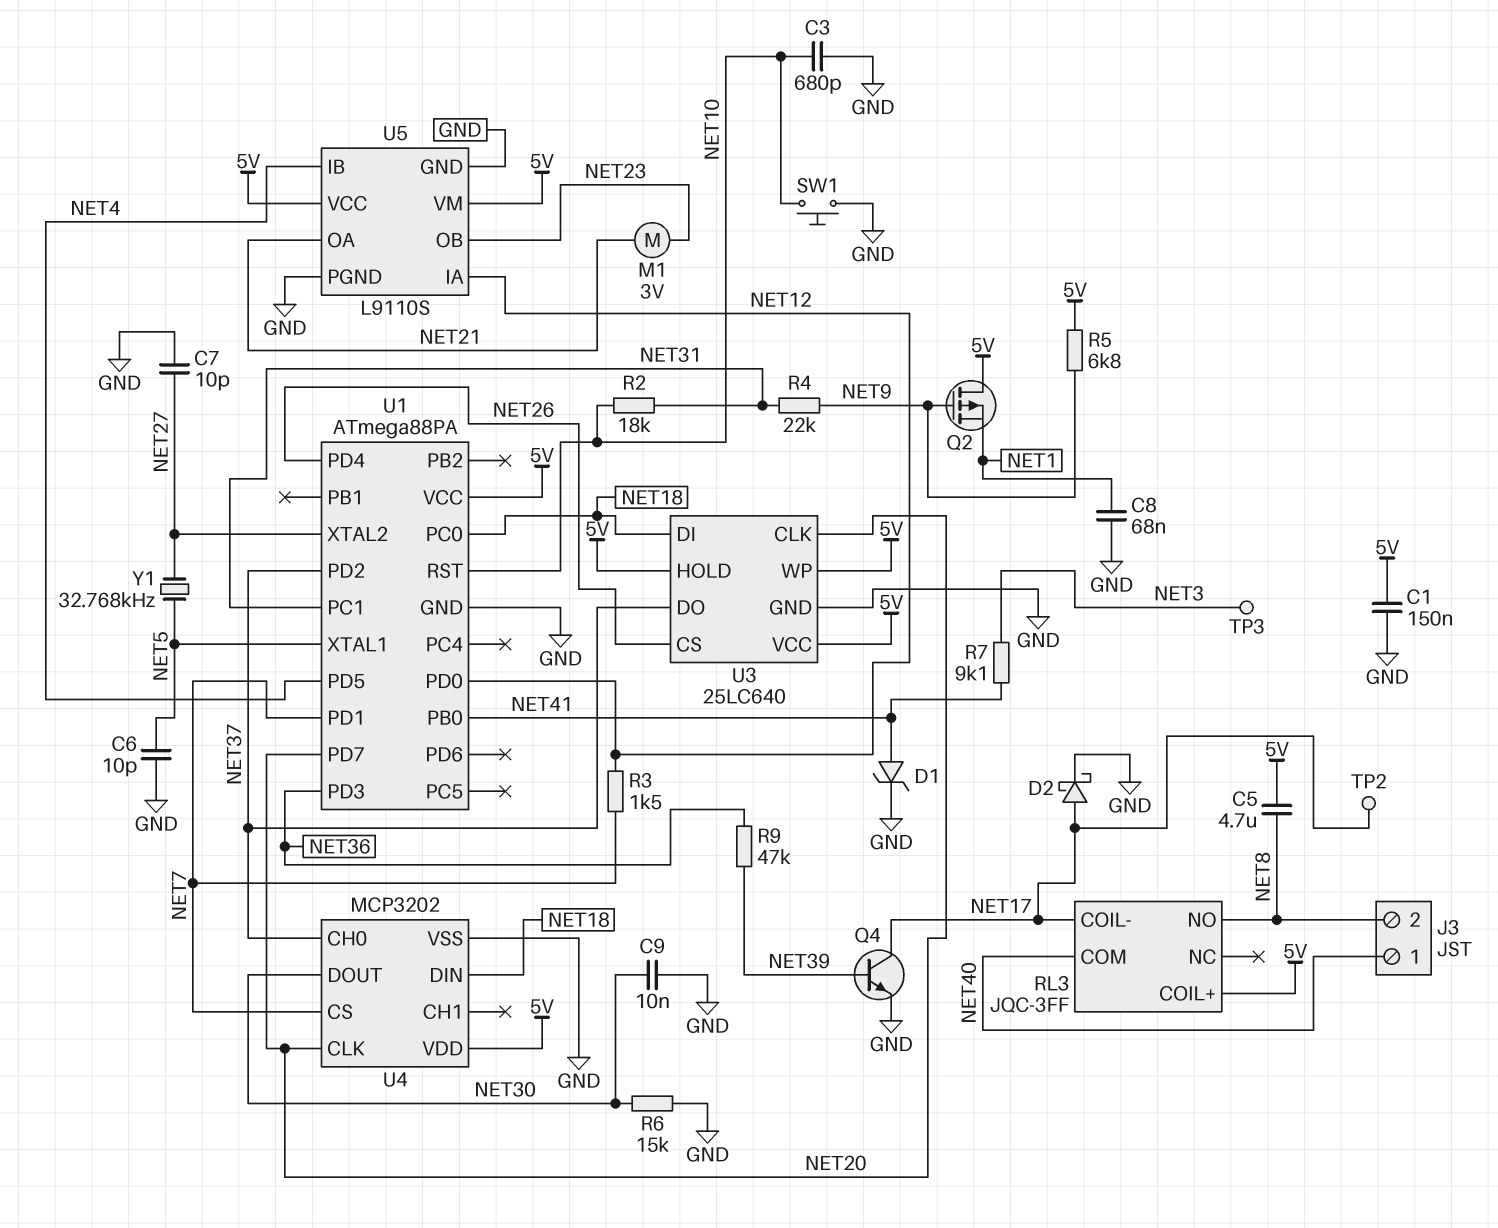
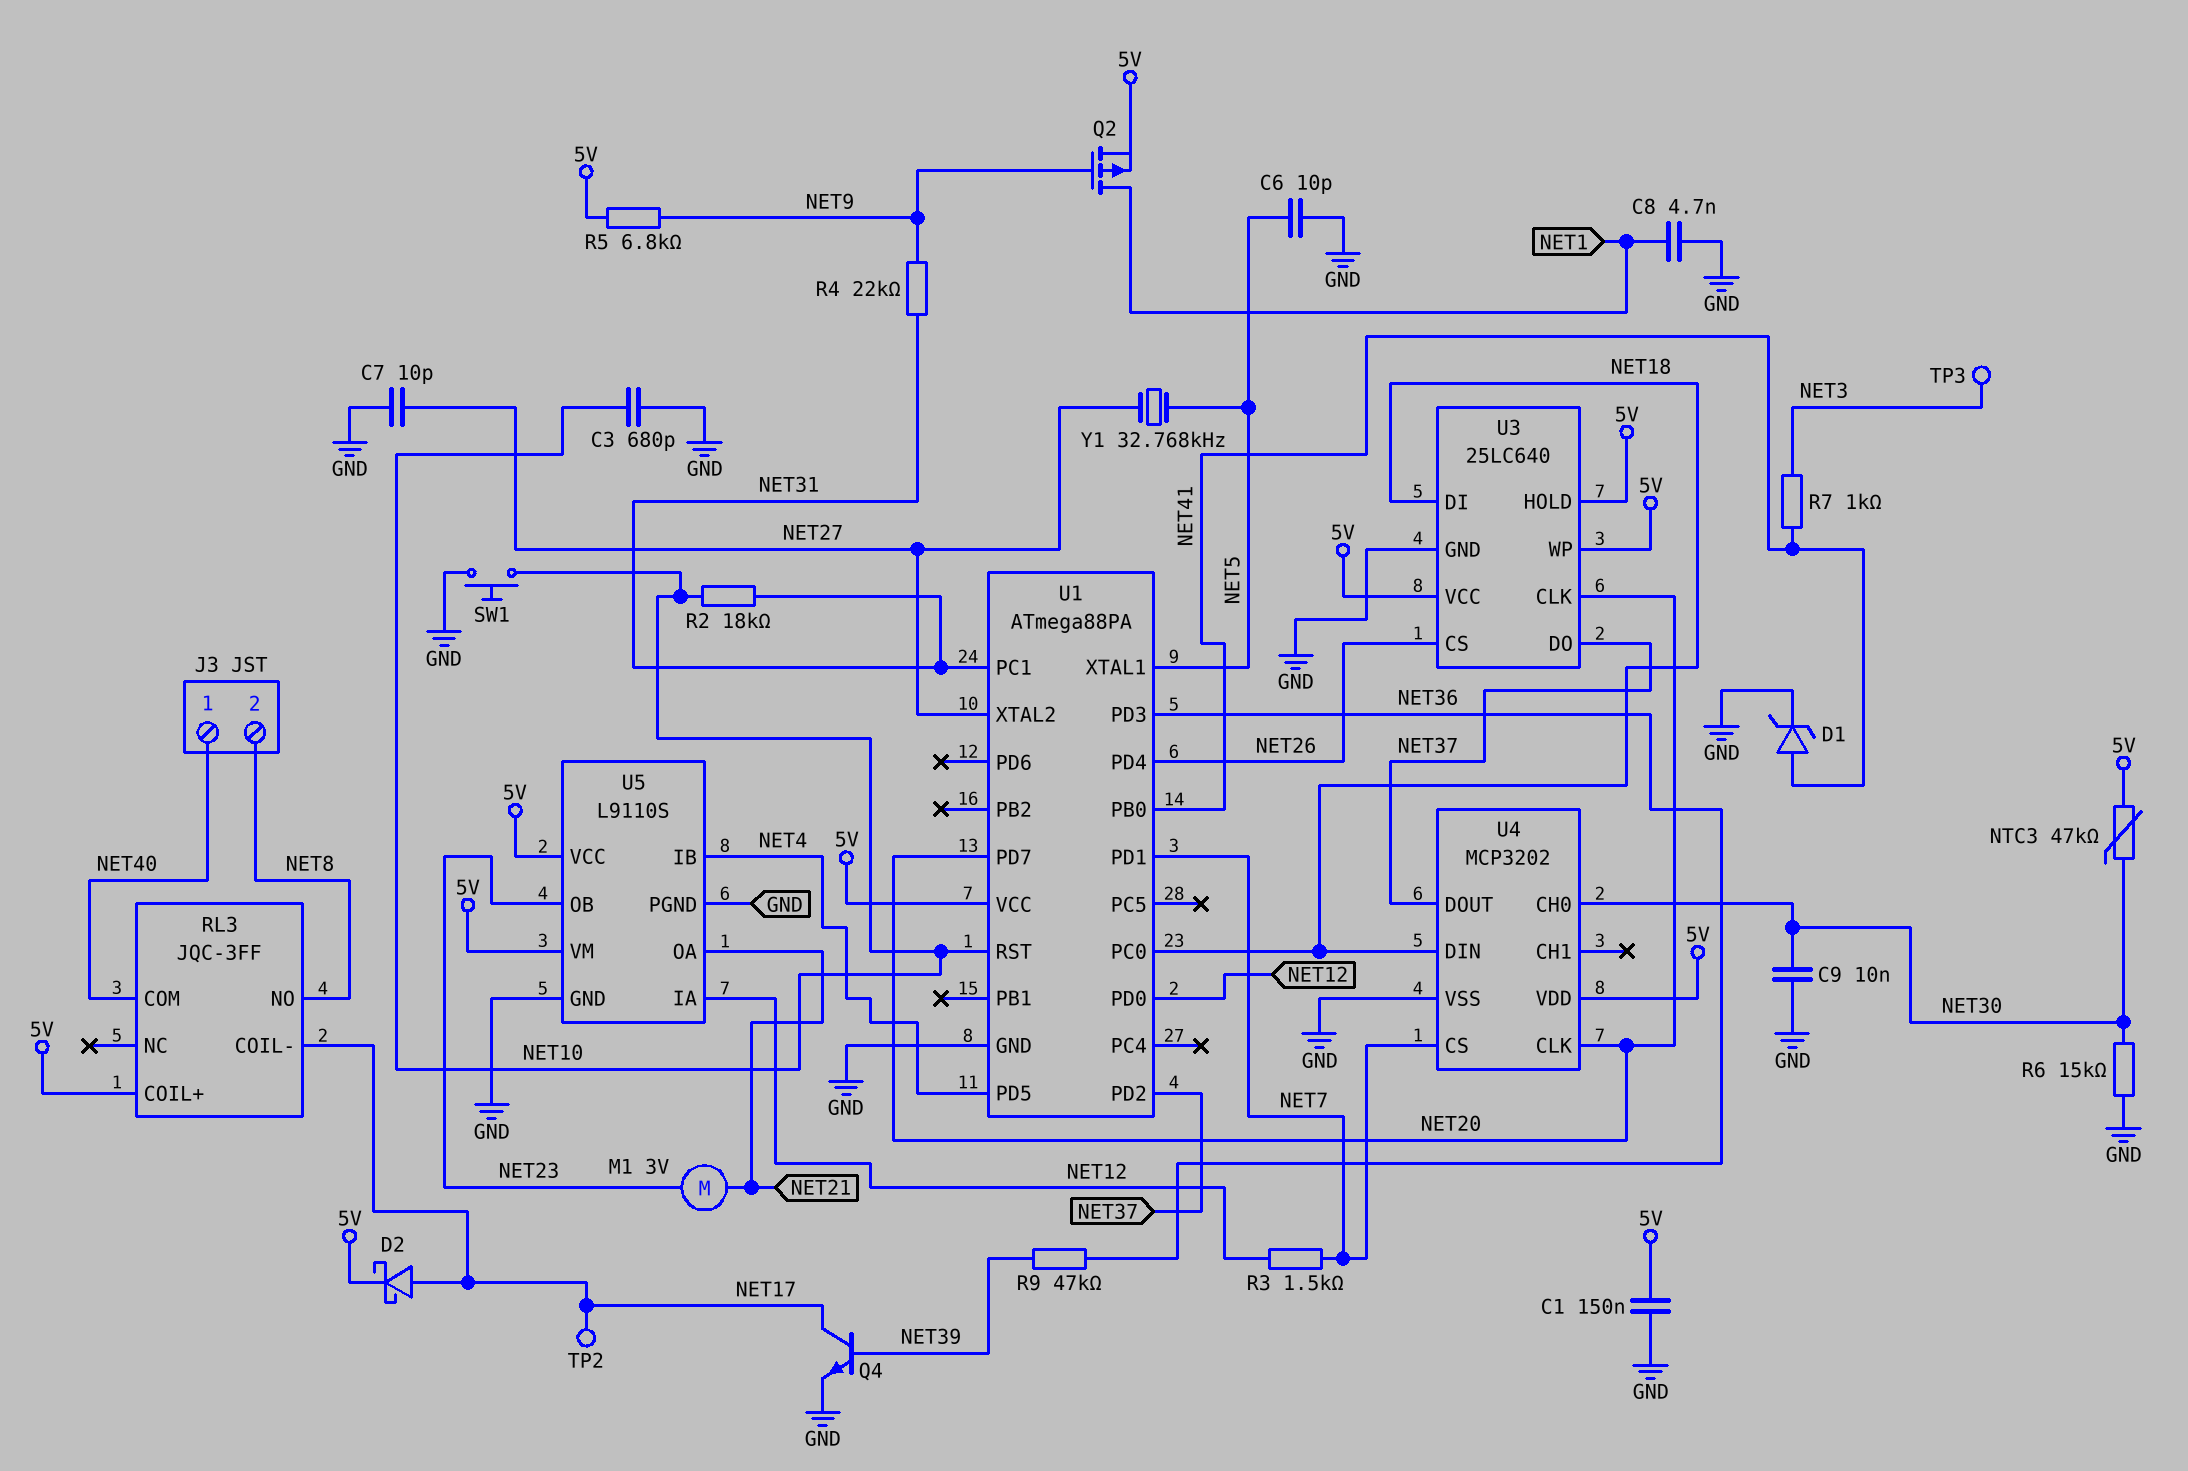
C5: 4.7uF (5V, NET8) -> none
C8: 68nF (GND, NET1) -> 4.7nF (GND, NET1)
D2: schottky (A NET17, K GND) -> schottky (A NET17, K 5V)
NTC3: none -> 47k (5V, NET30)
Q2: PMOS (G NET9, D 5V, S NET1) -> PMOS (G NET9, D NET1, S 5V)
R7: 9.1k (NET3, NET41) -> 1k (NET3, NET41)
U4 pin CH0: NET37 -> NET30
U4 pin DOUT: NET30 -> NET37

